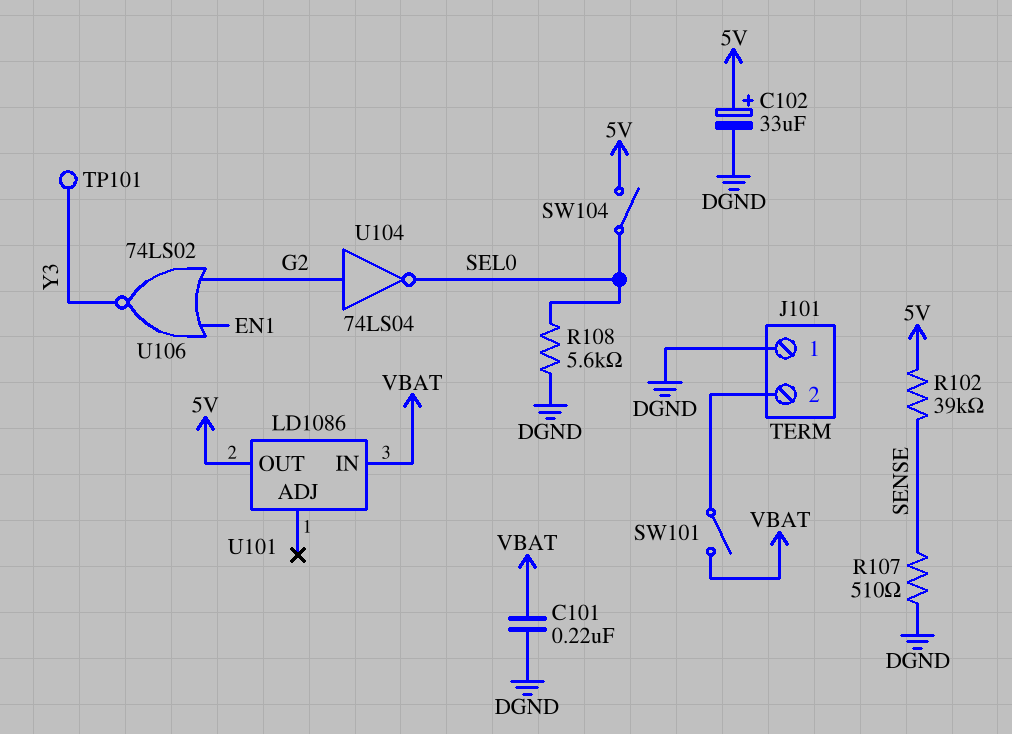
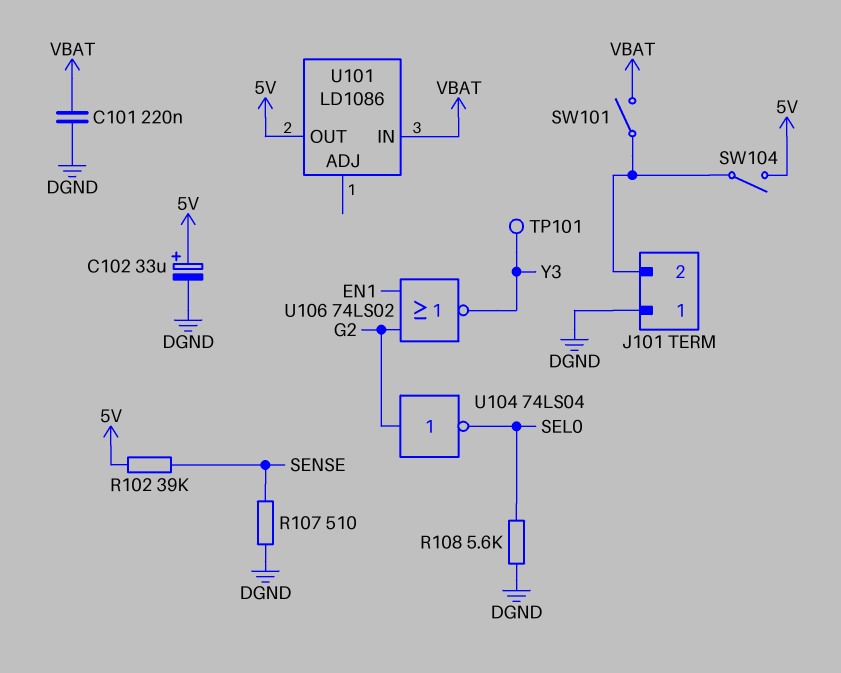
SW104: switch (5V, SEL0) -> switch (5V, J101/2)

